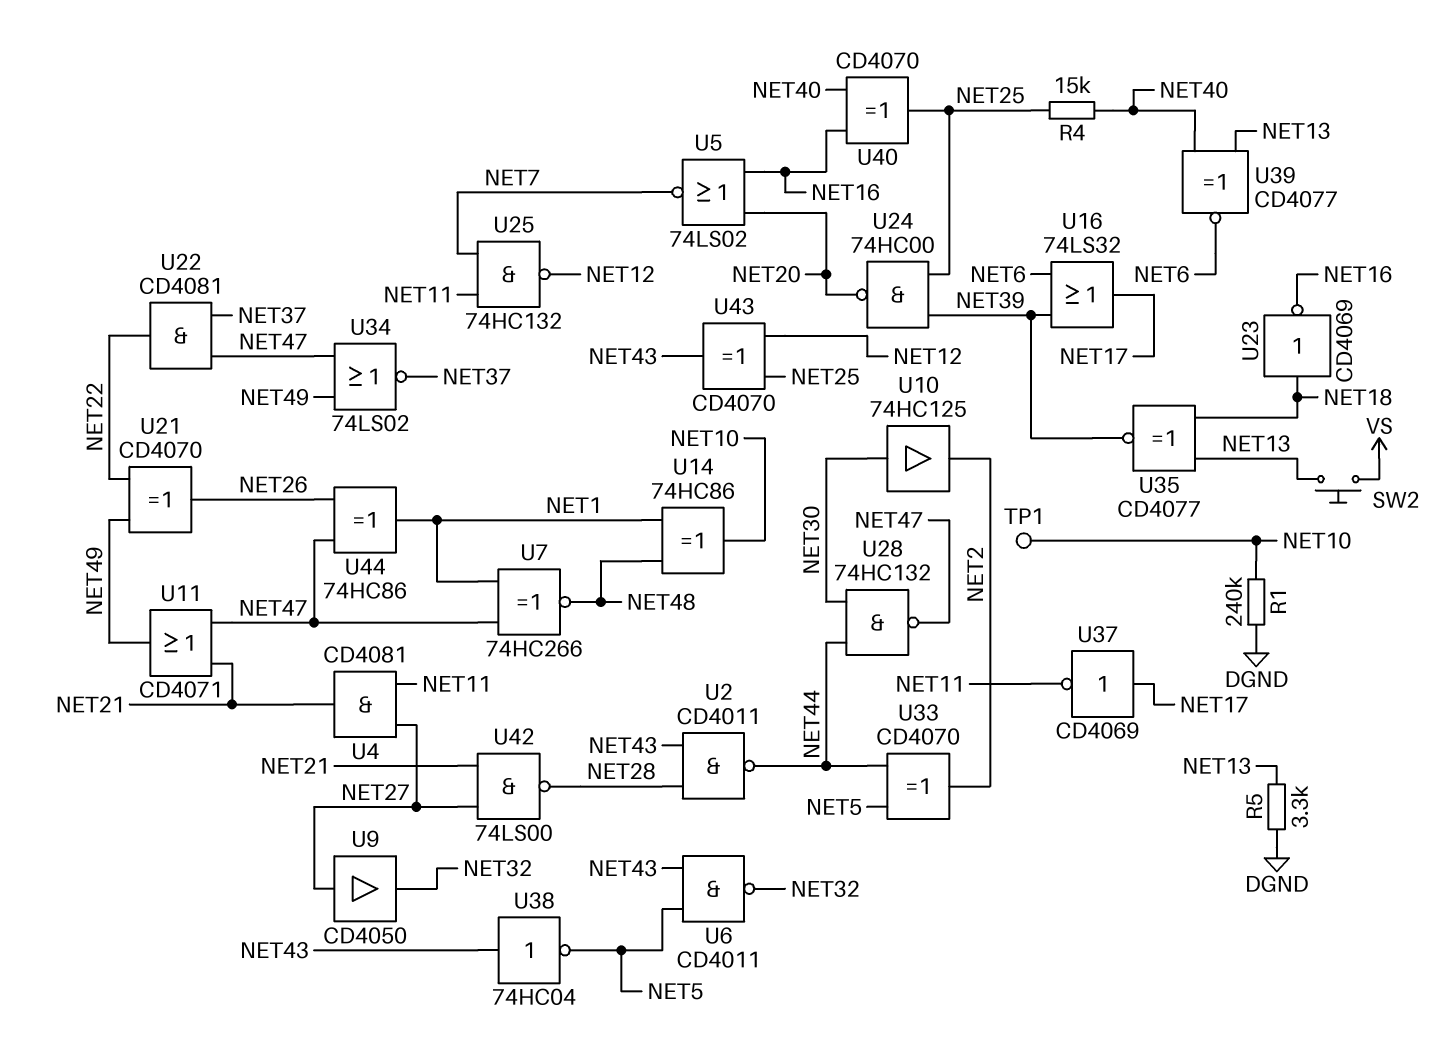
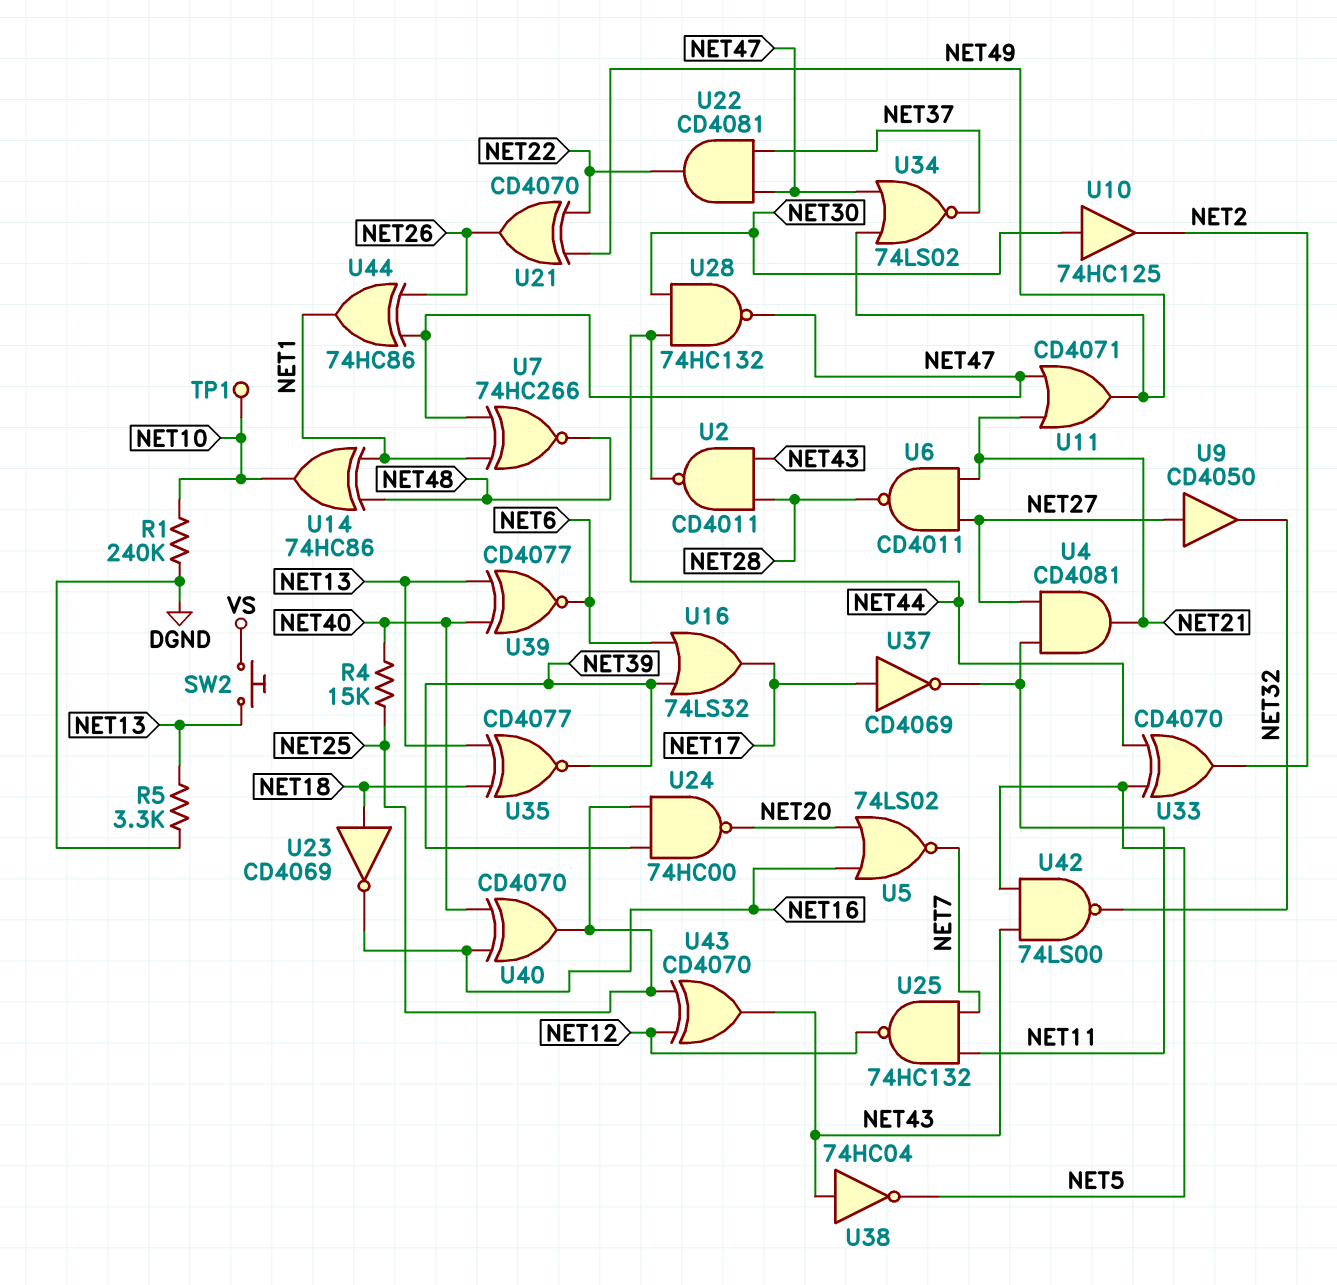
U6: NAND CD4011 (in NET5, in NET43, out NET32) -> NAND CD4011 (in NET21, in NET27, out NET28)
U42: NAND 74LS00 (in NET21, in NET27, out NET28) -> NAND 74LS00 (in NET5, in NET43, out NET32)

